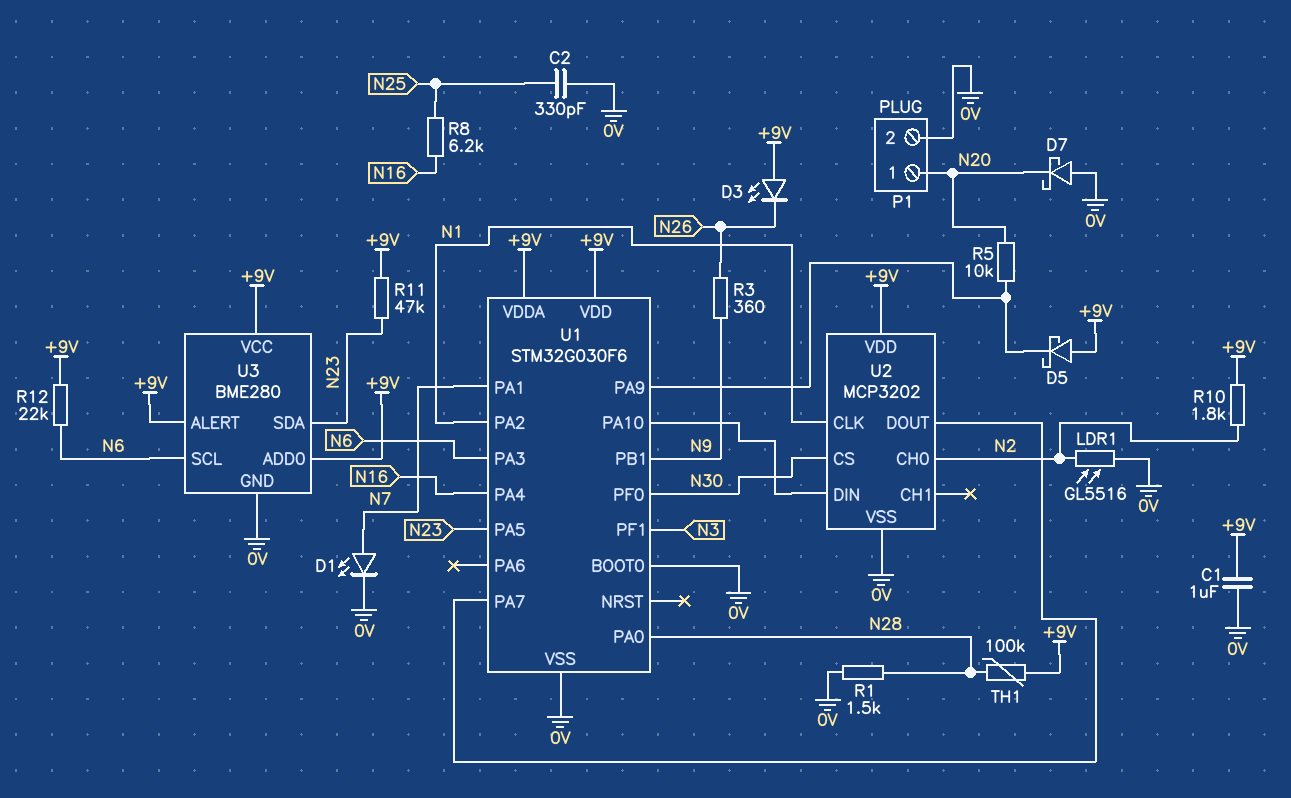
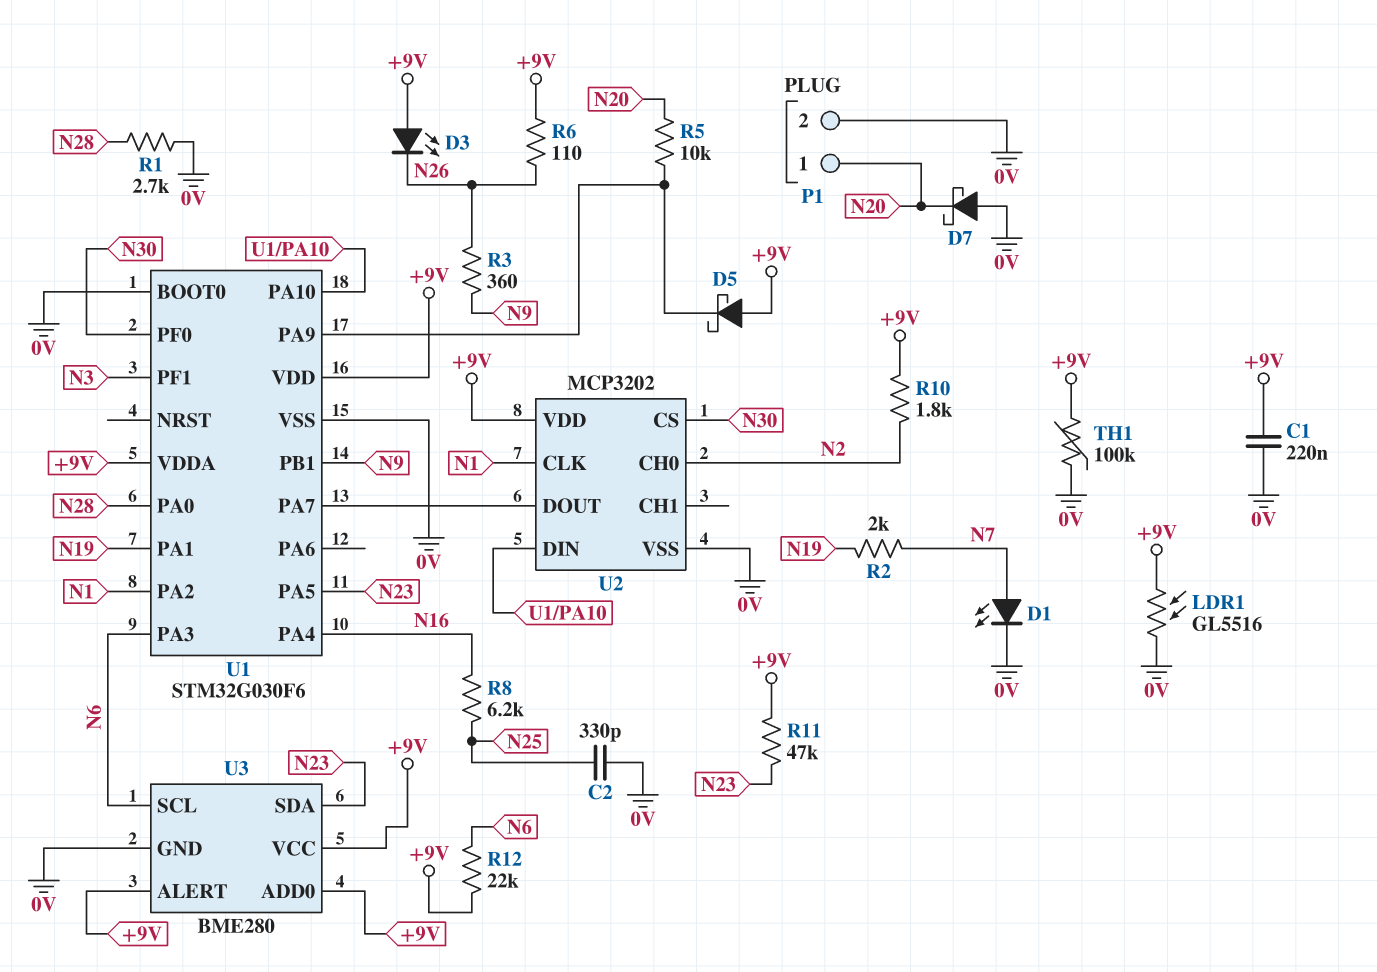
C1: 1uF (+9V, 0V) -> 220nF (+9V, 0V)
LDR1: GL5516 (0V, N2) -> GL5516 (+9V, 0V)
R1: 1.5k (0V, N28) -> 2.7k (0V, N28)
R2: none -> 2k (N7, N19)
R6: none -> 110 (+9V, N26)
TH1: 100k (+9V, N28) -> 100k (+9V, 0V)
U1 pin PA1: N7 -> N19

